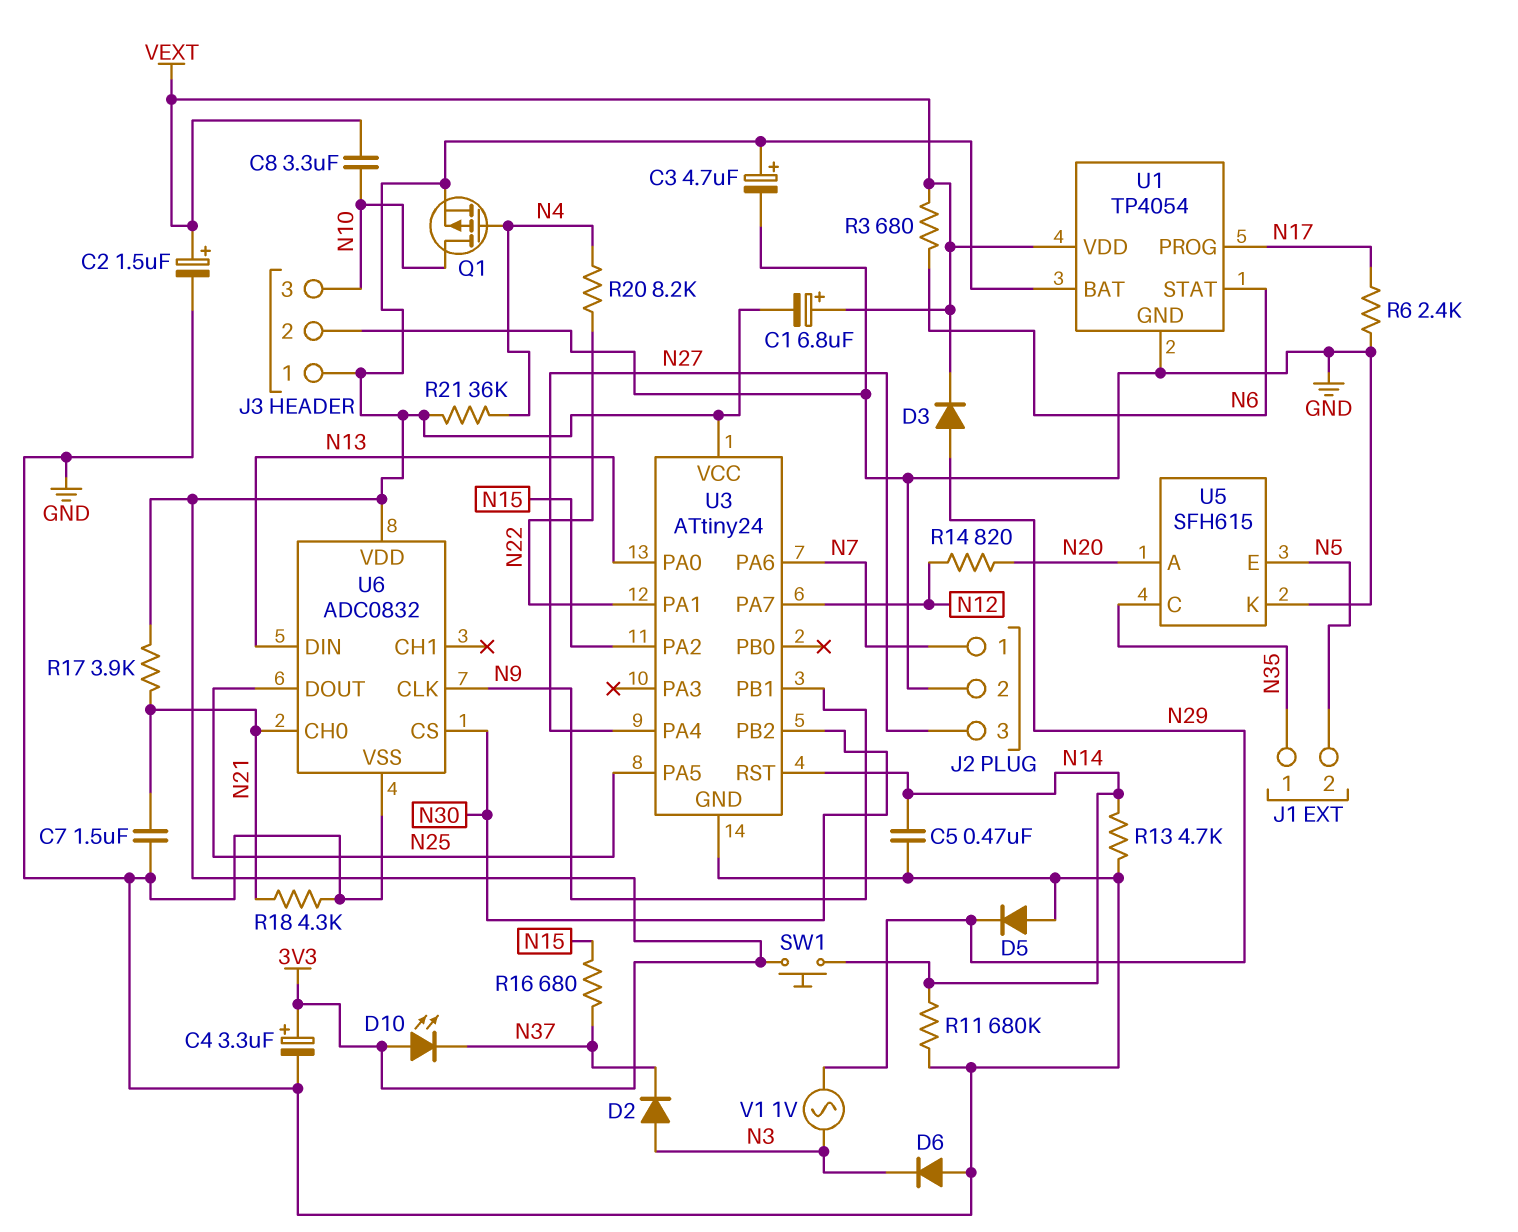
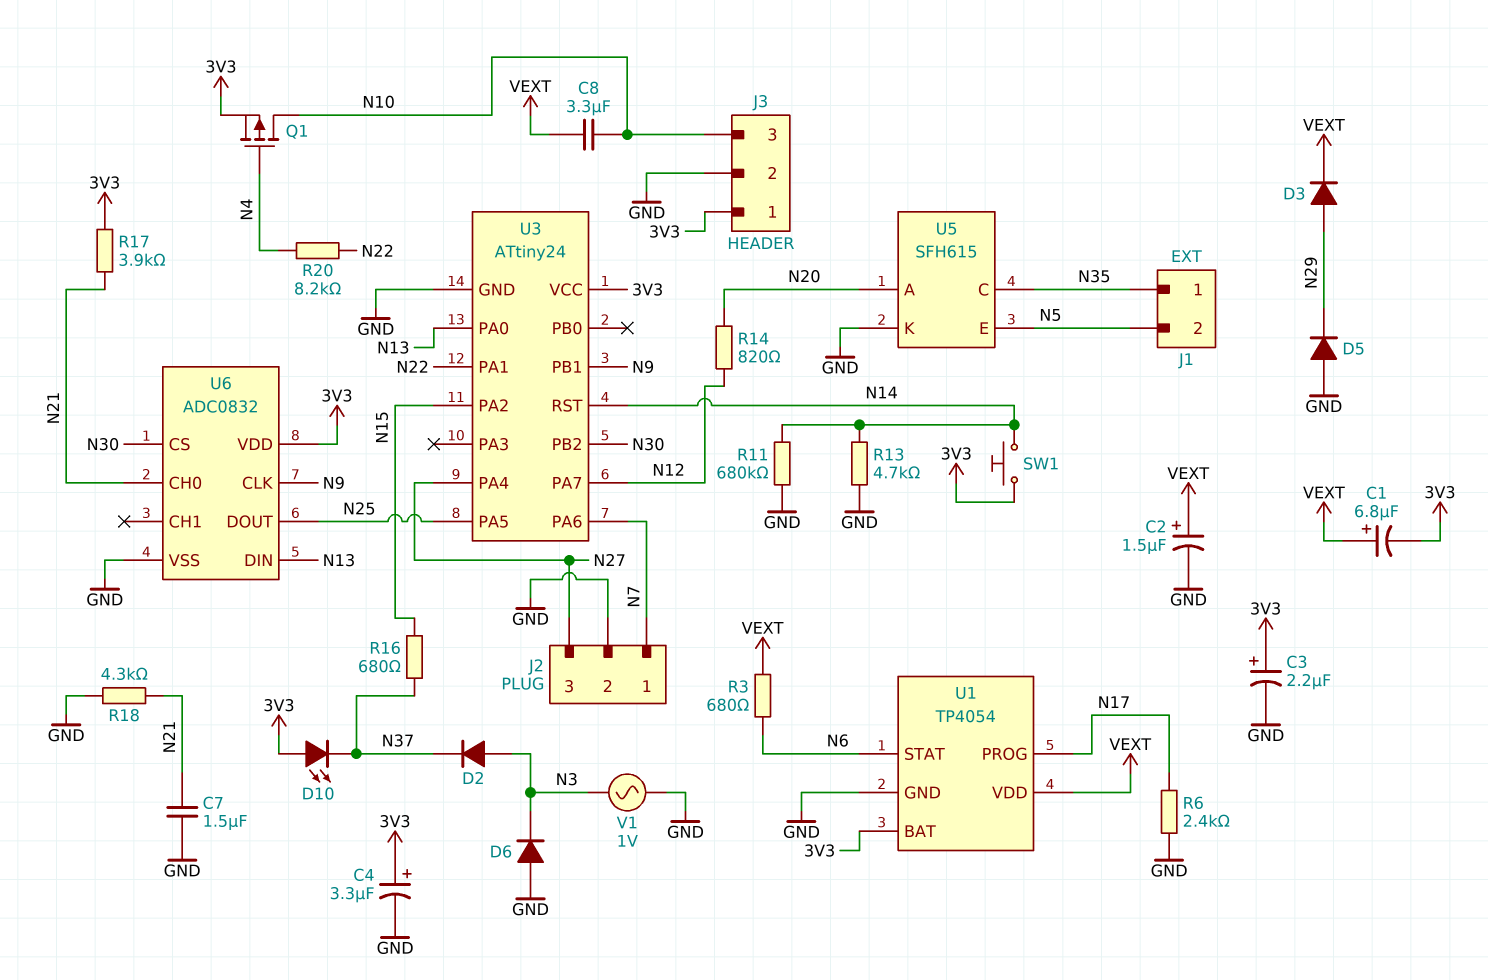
C3: 4.7uF (plus 3V3, minus GND) -> 2.2uF (plus 3V3, minus GND)
C5: 470nF (GND, N14) -> none
R21: 36k (3V3, N4) -> none
V1: AC 1V (N3, N29) -> AC 1V (GND, N3)

